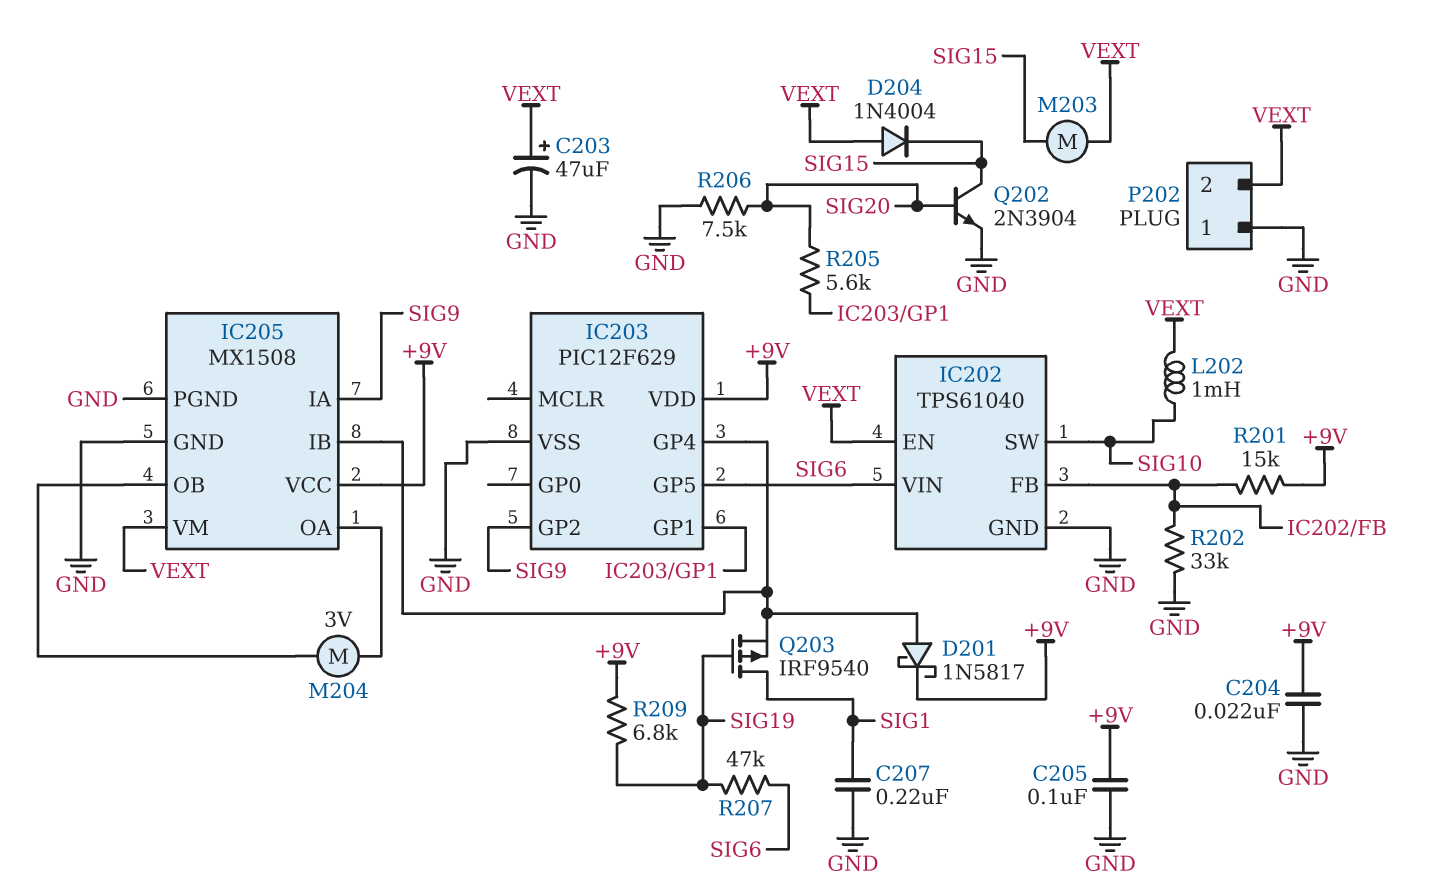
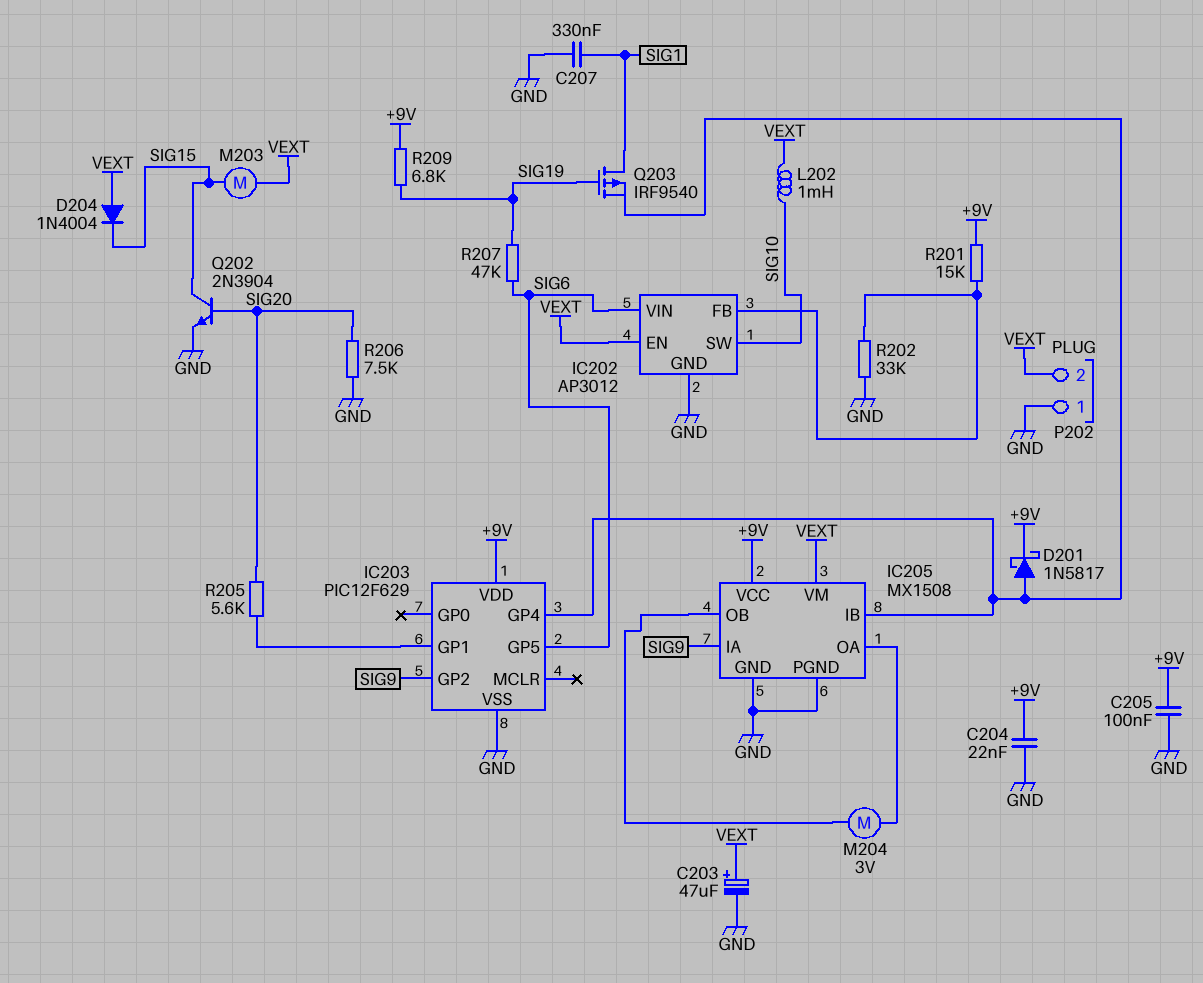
C207: 220nF (GND, SIG1) -> 330nF (GND, SIG1)
IC202: TPS61040 -> AP3012

